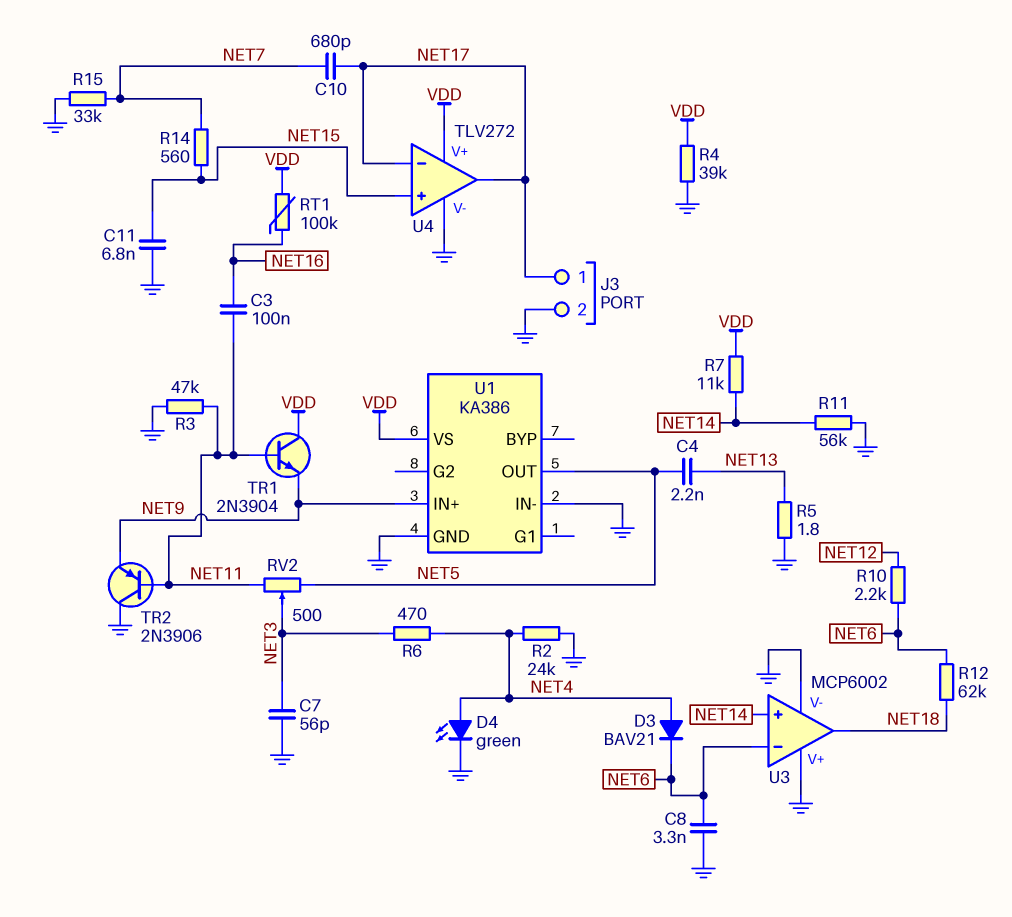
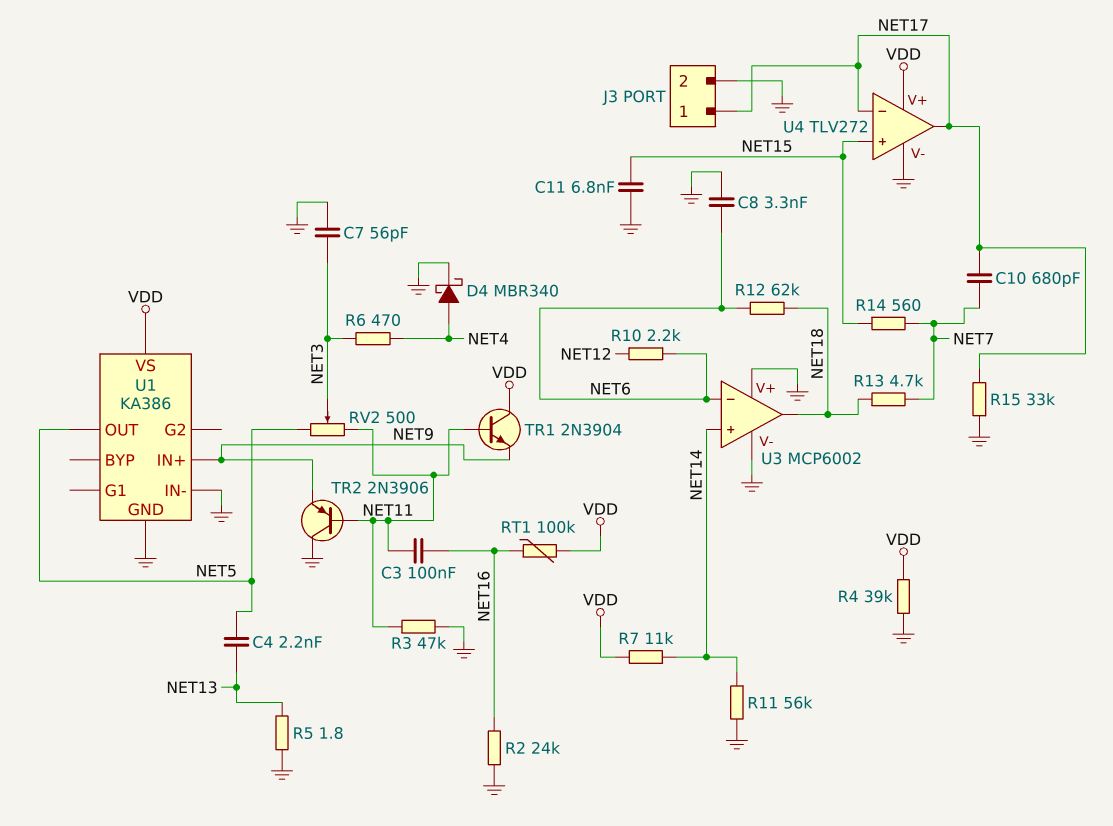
D3: diode BAV21 (A NET4, K NET6) -> none
D4: LED green (A NET4, K GND) -> schottky MBR340 (A NET4, K GND)
R2: 24k (GND, NET4) -> 24k (GND, NET16)
R13: none -> 4.7k (NET7, NET18)
R15: 33k (GND, NET7) -> 33k (GND, NET17)

